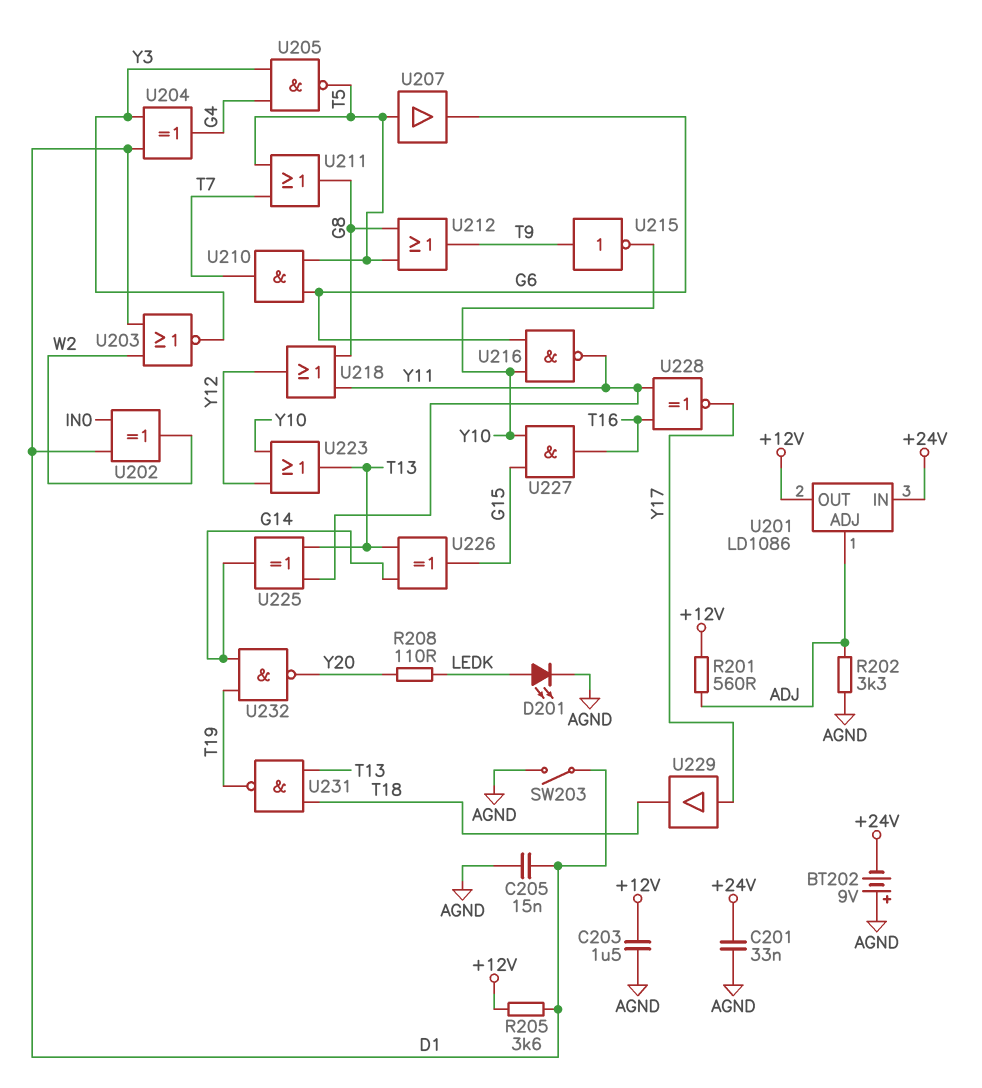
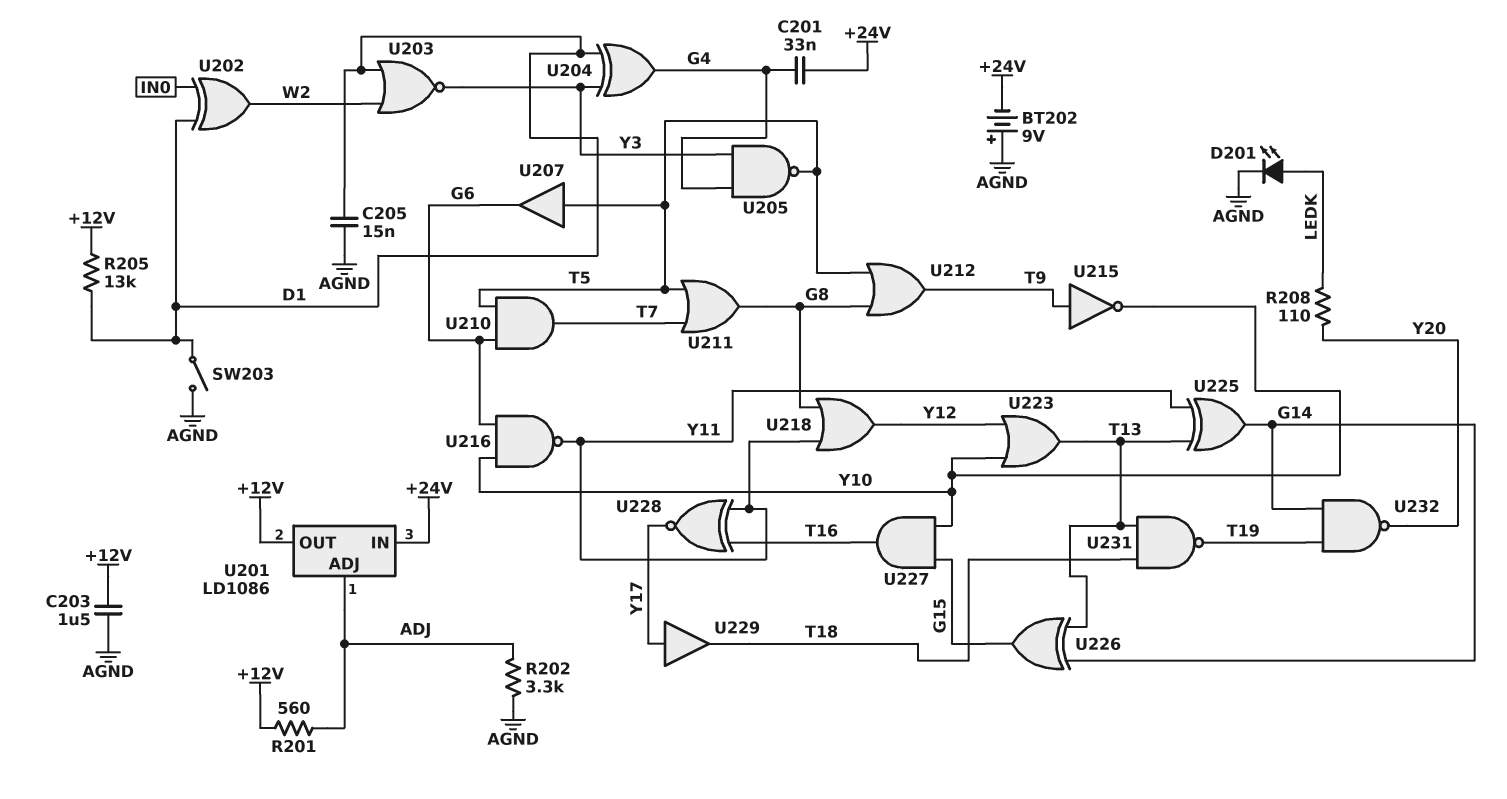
C201: 33nF (+24V, AGND) -> 33nF (+24V, G4)
R205: 3.6k (+12V, D1) -> 13k (+12V, D1)

